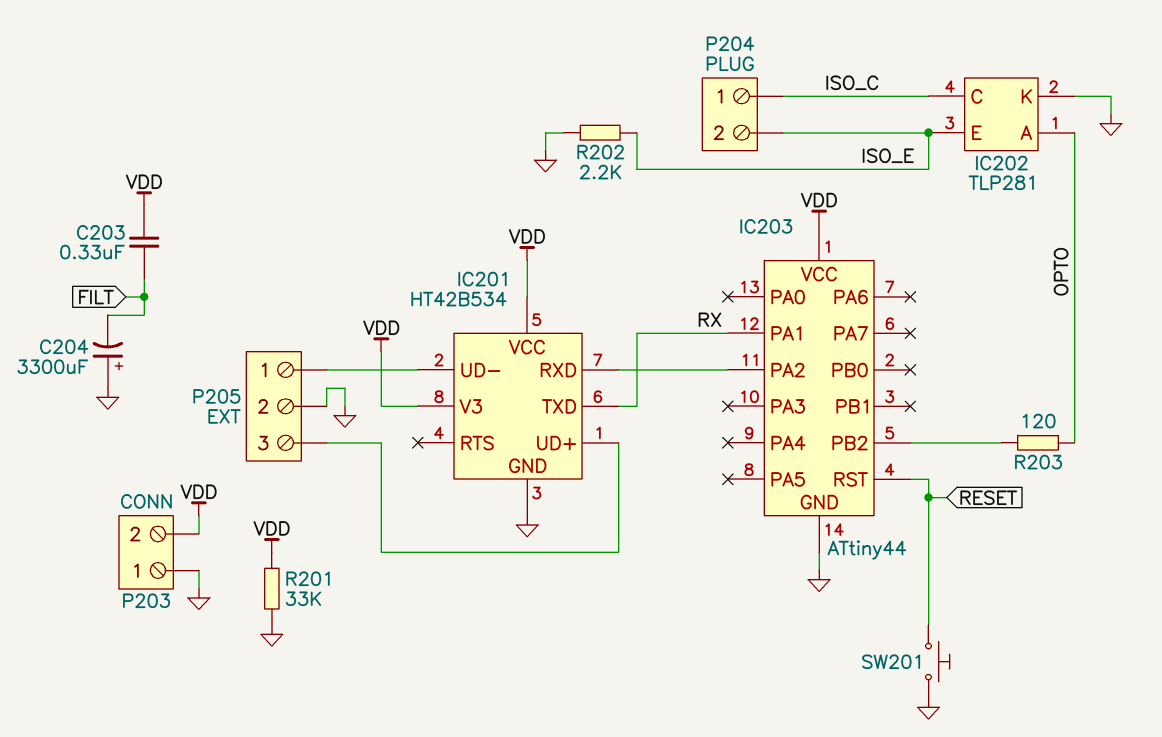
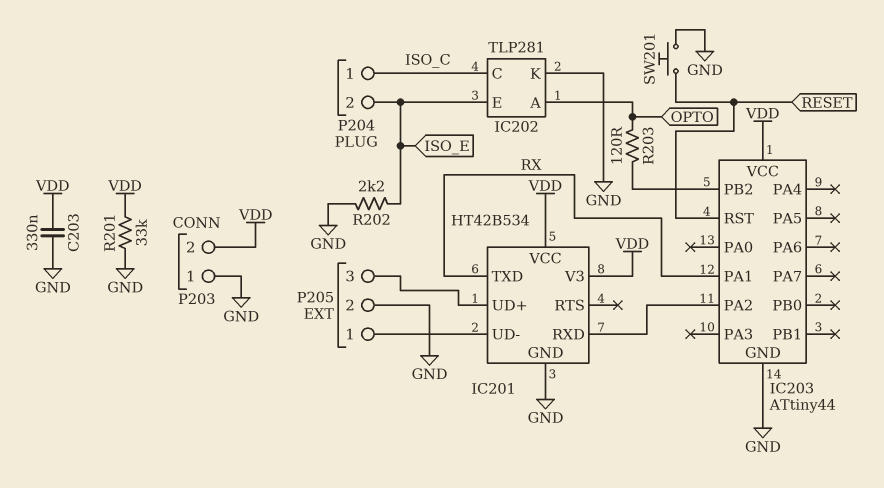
C203: 330nF (FILT, VDD) -> 330nF (GND, VDD)
C204: 3300uF (plus GND, minus FILT) -> none

